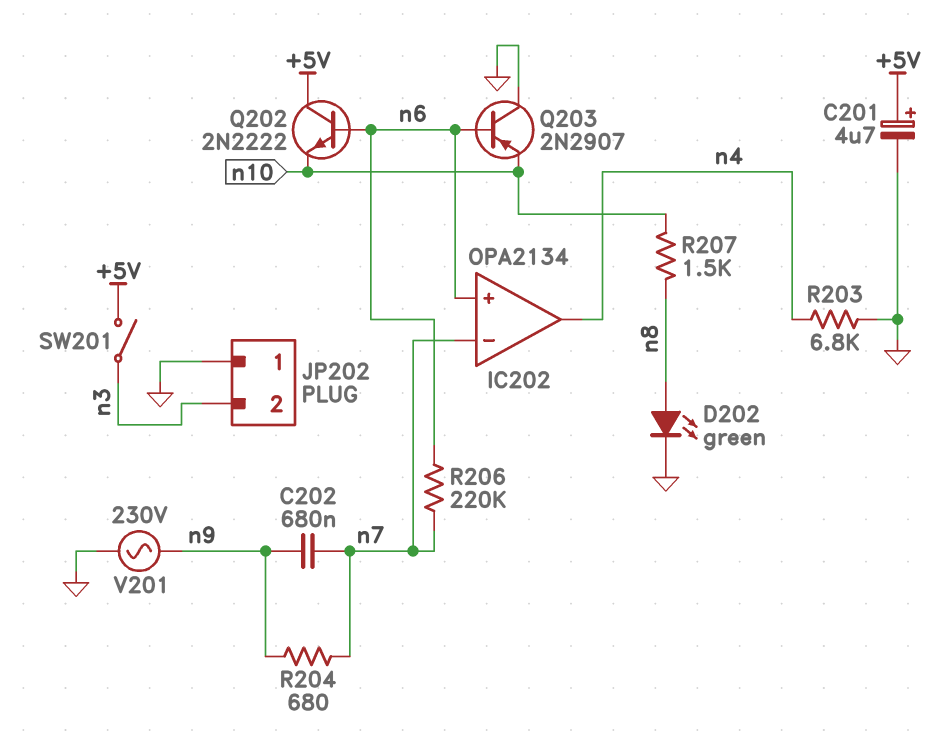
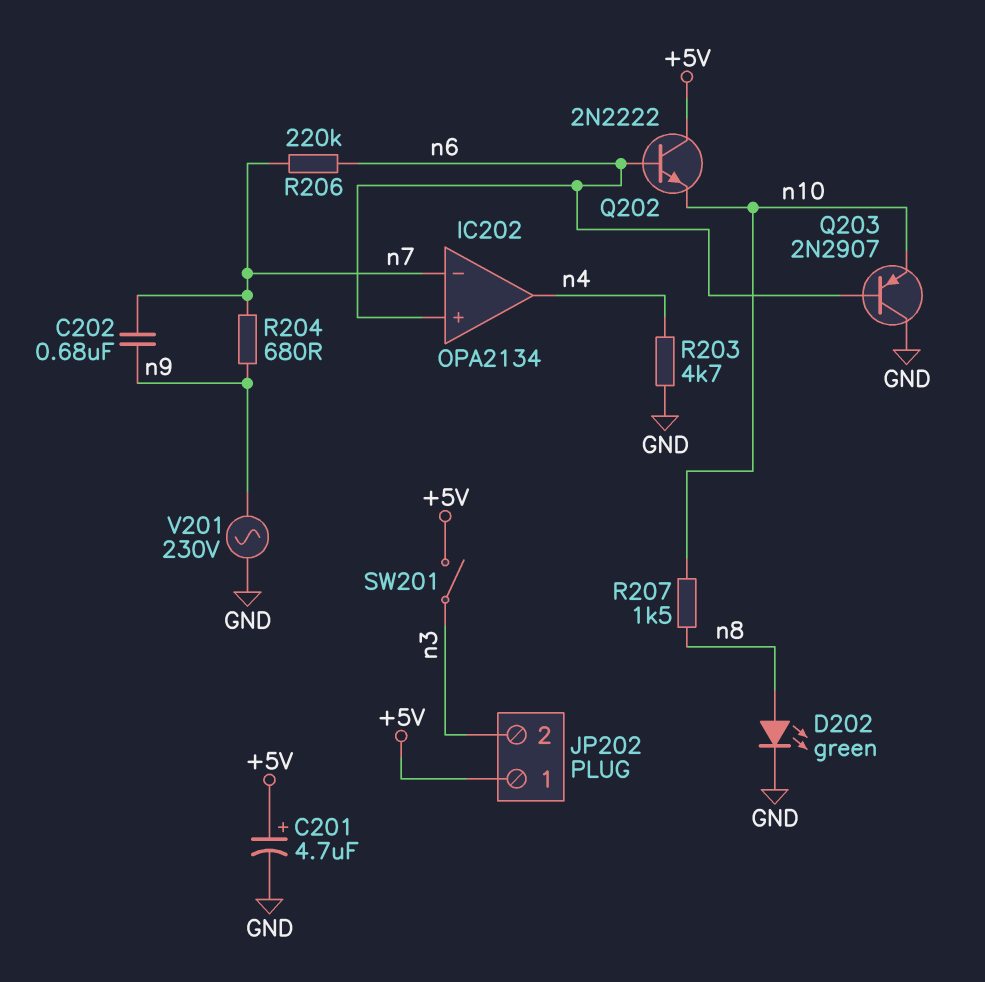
JP202 pin 1: GND -> +5V
R203: 6.8k (GND, n4) -> 4.7k (GND, n4)

